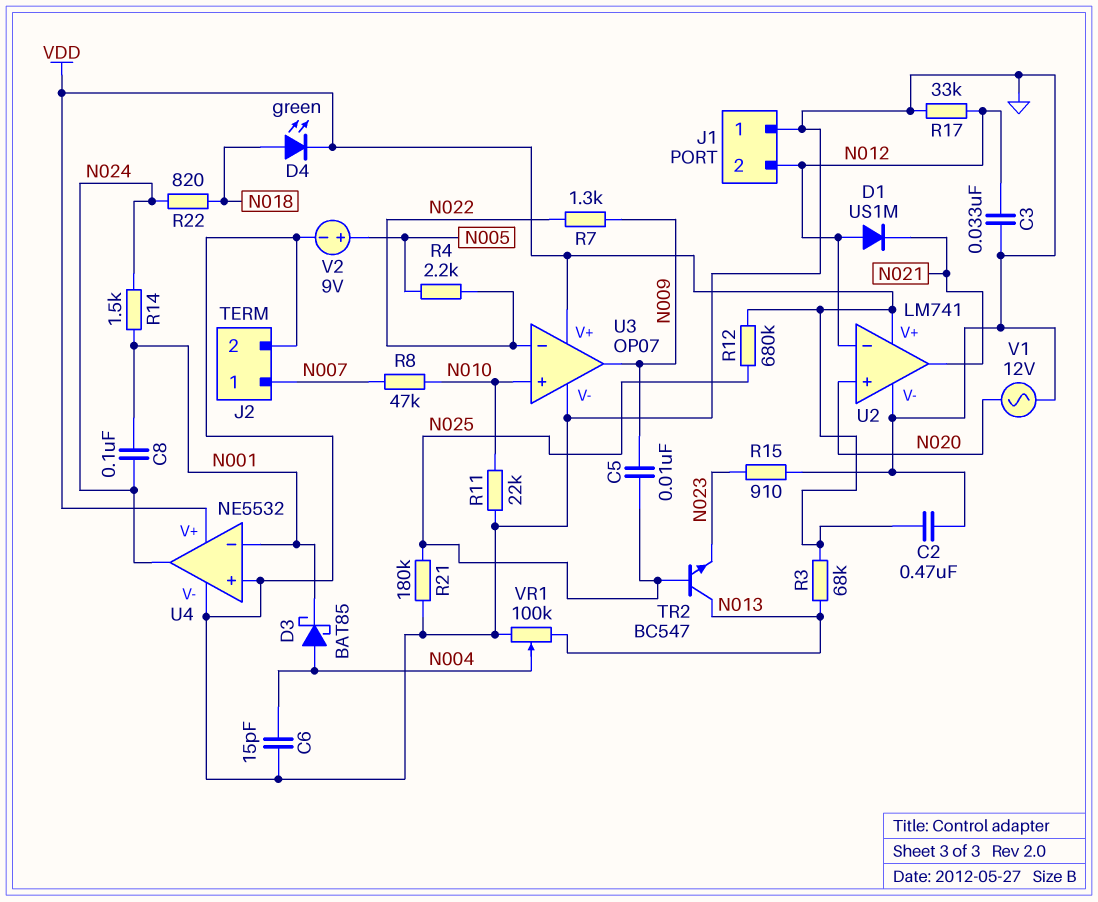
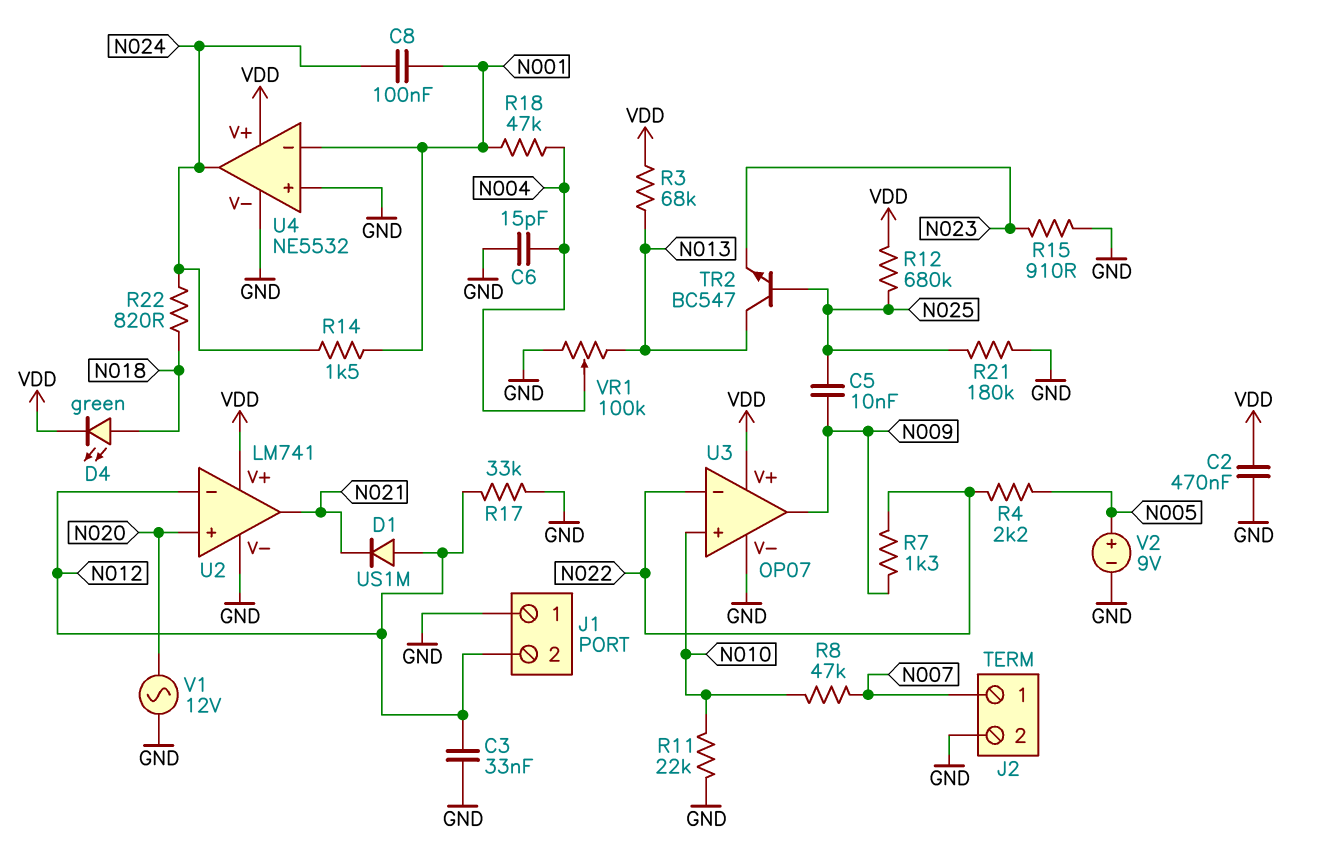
D3: schottky BAT85 (A N004, K N001) -> none
R18: none -> 47k (N001, N004)

